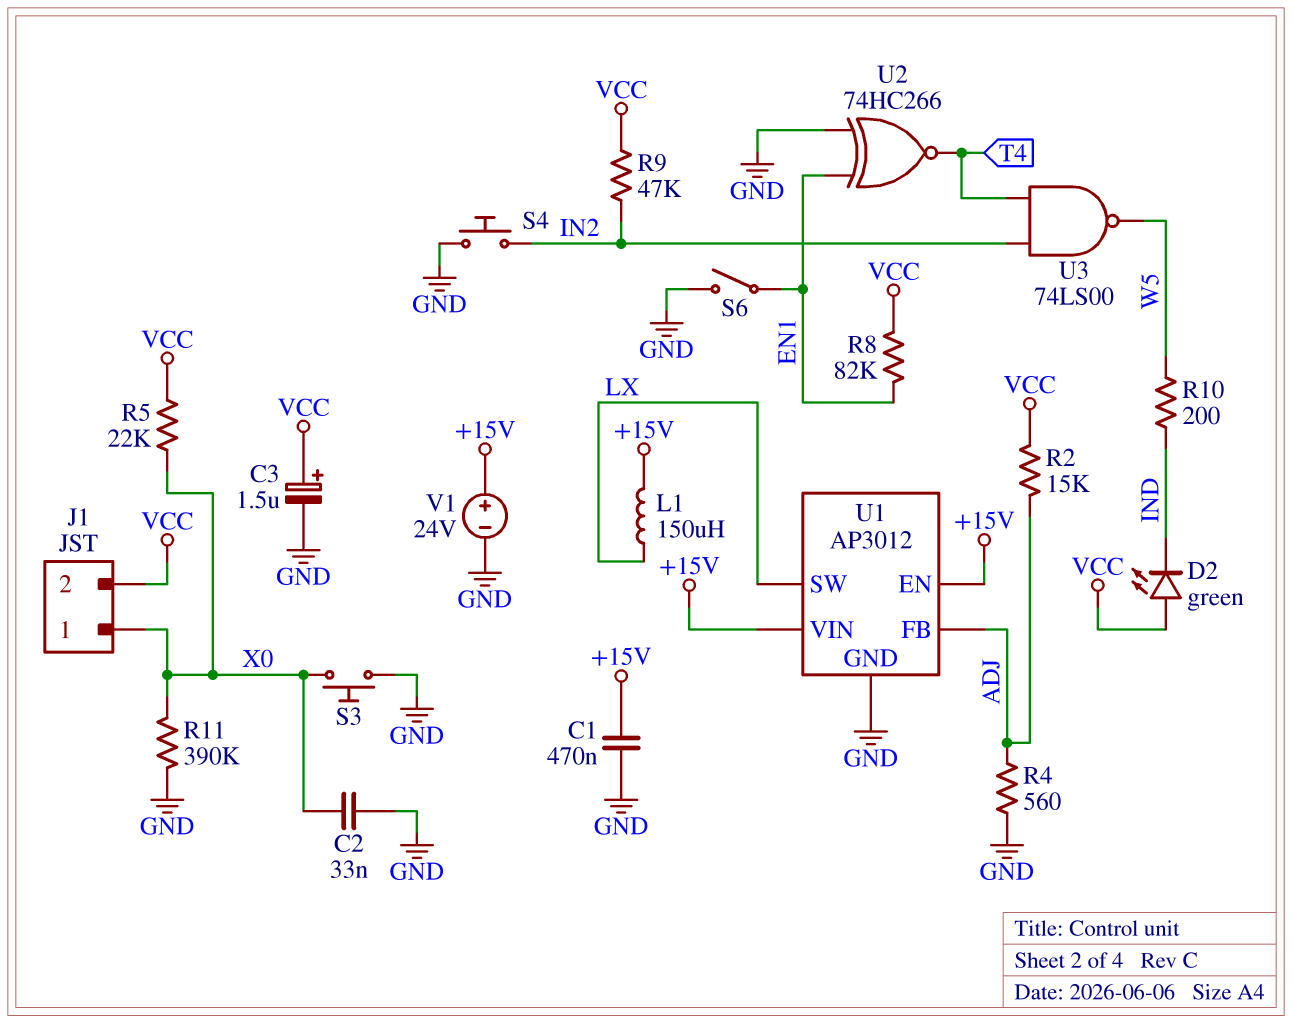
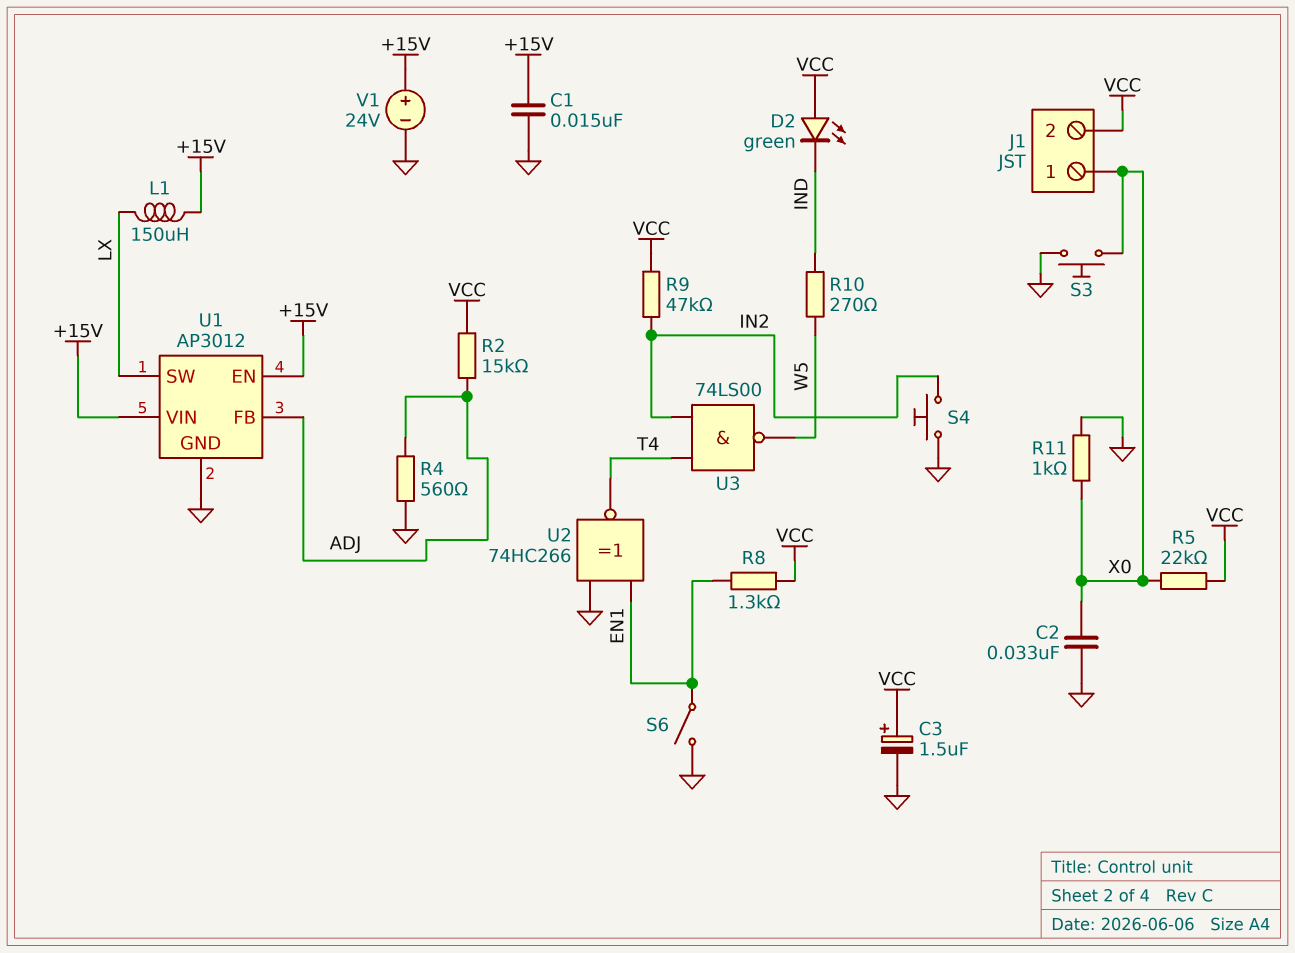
C1: 470nF (+15V, GND) -> 15nF (+15V, GND)
R8: 82k (EN1, VCC) -> 1.3k (EN1, VCC)
R10: 200 (IND, W5) -> 270 (IND, W5)
R11: 390k (GND, X0) -> 1k (GND, X0)

